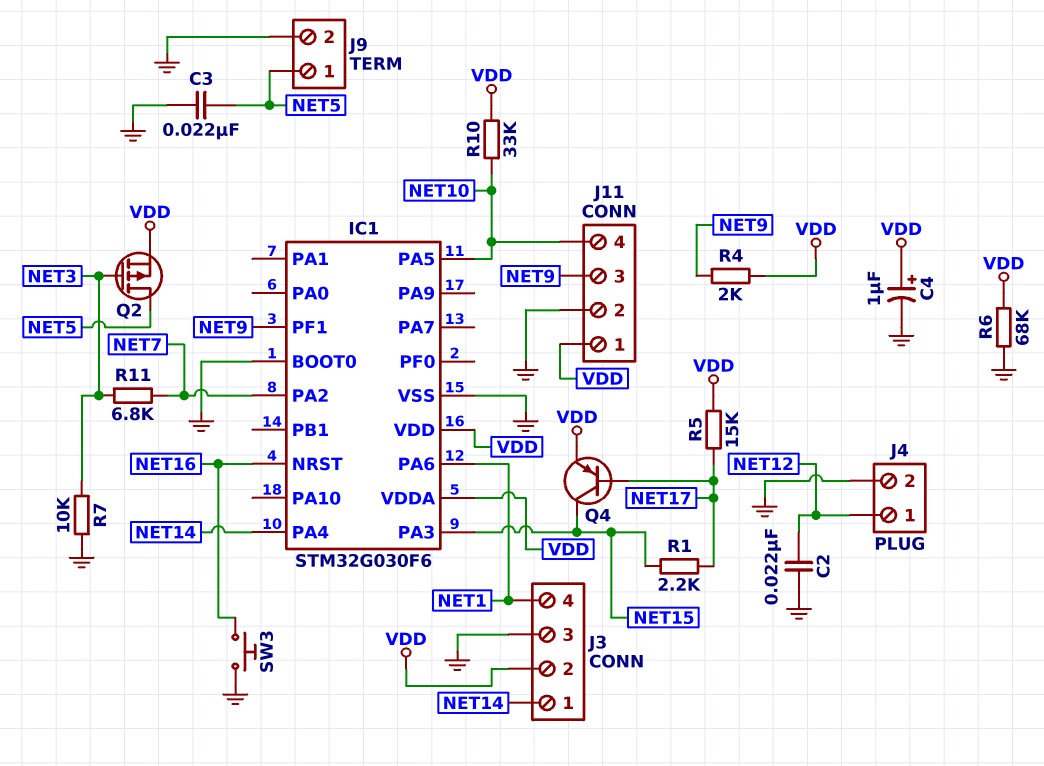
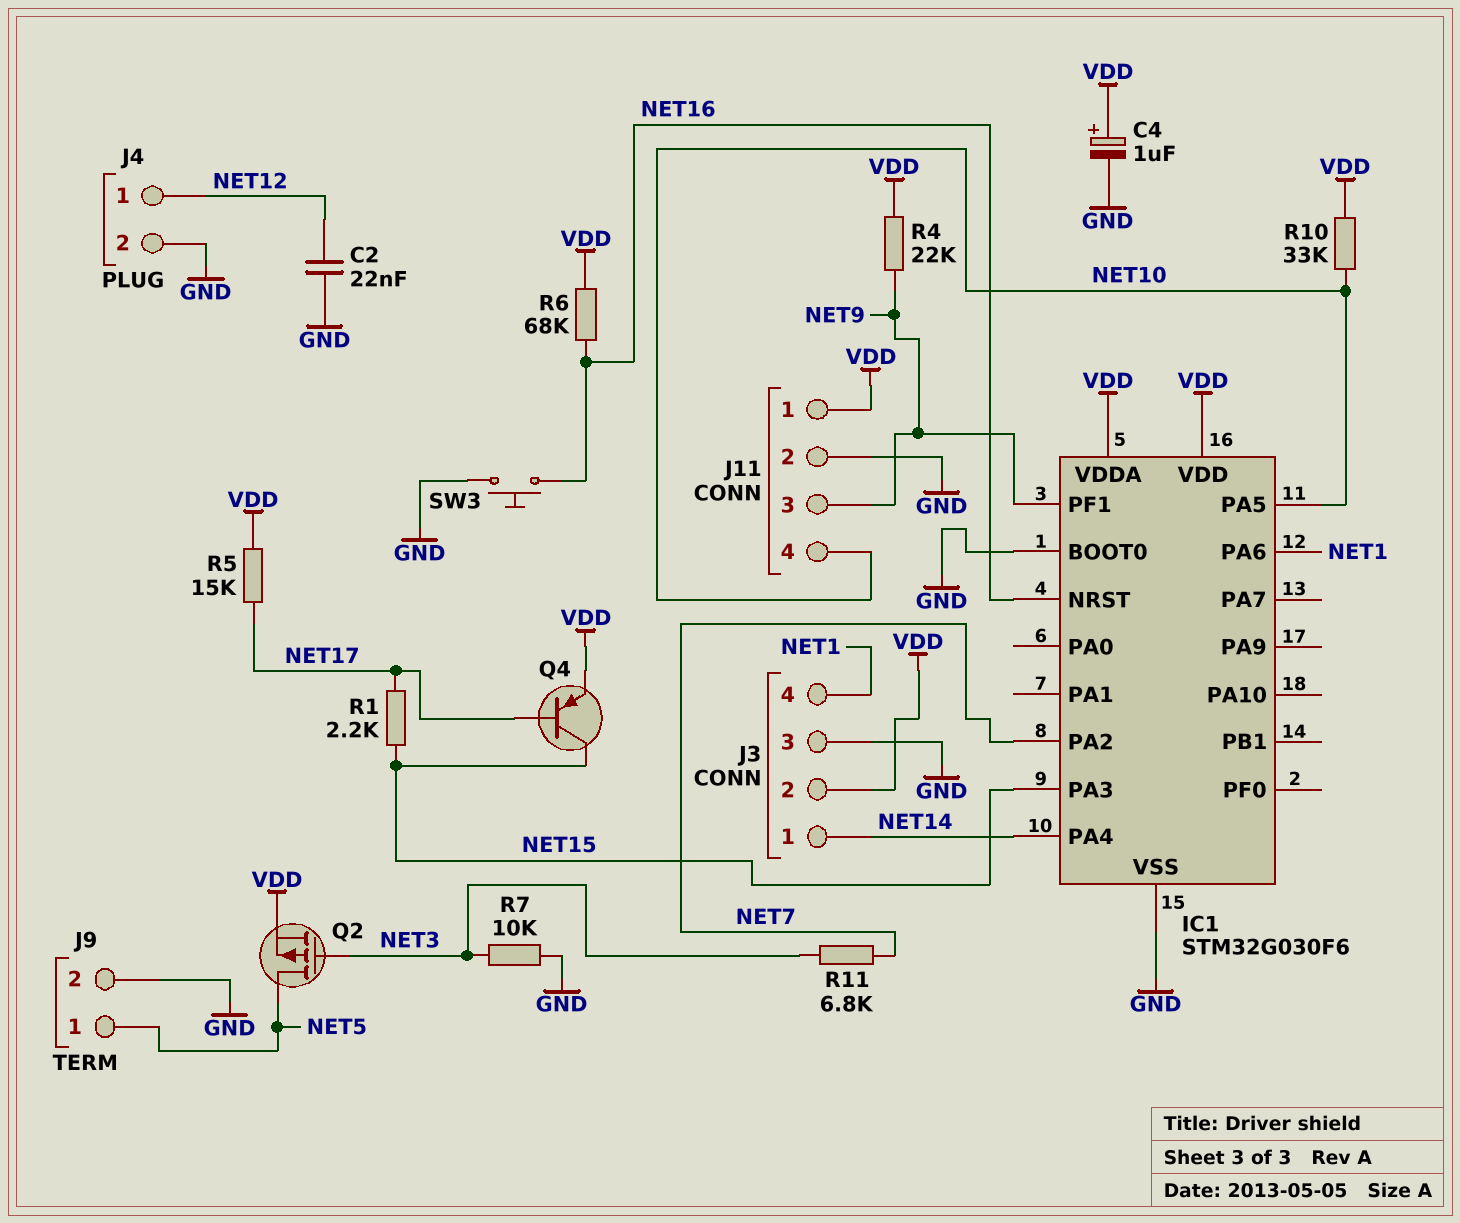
C3: 22nF (GND, NET5) -> none
R4: 2k (NET9, VDD) -> 22k (NET9, VDD)
R6: 68k (GND, VDD) -> 68k (NET16, VDD)

